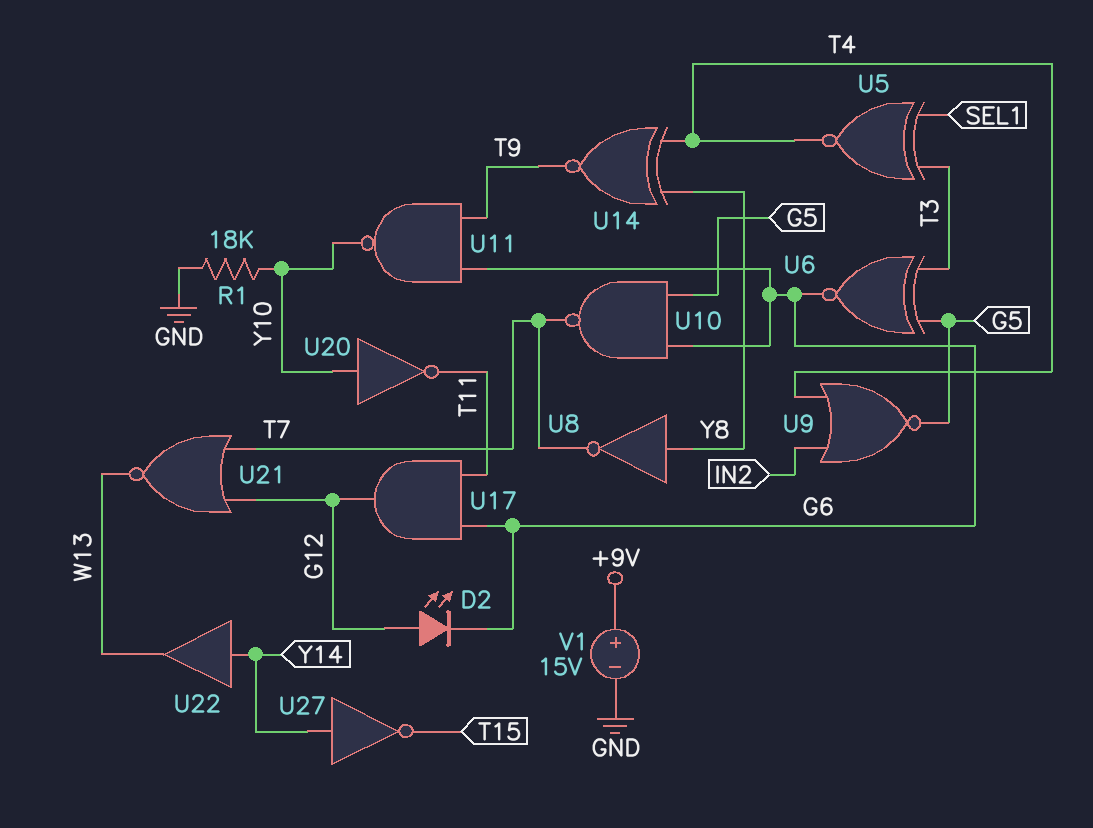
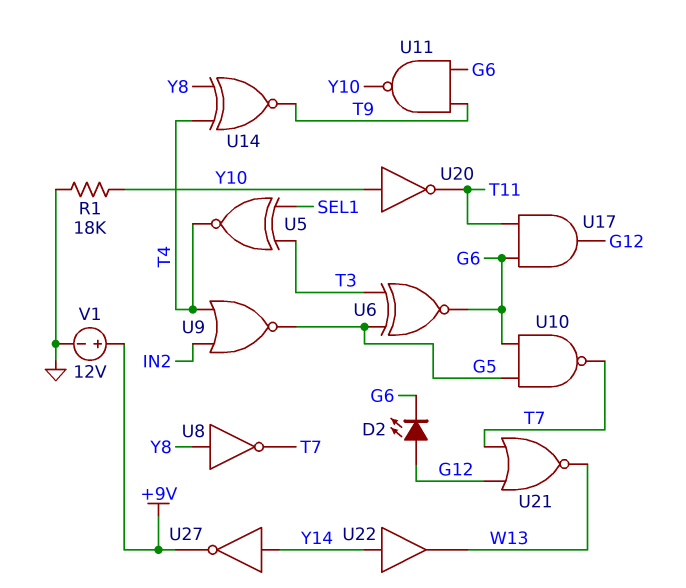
U27: NOT (in Y14, out T15) -> NOT (in Y14, out +9V)
V1: 15V (plus +9V, minus GND) -> 12V (plus +9V, minus GND)

